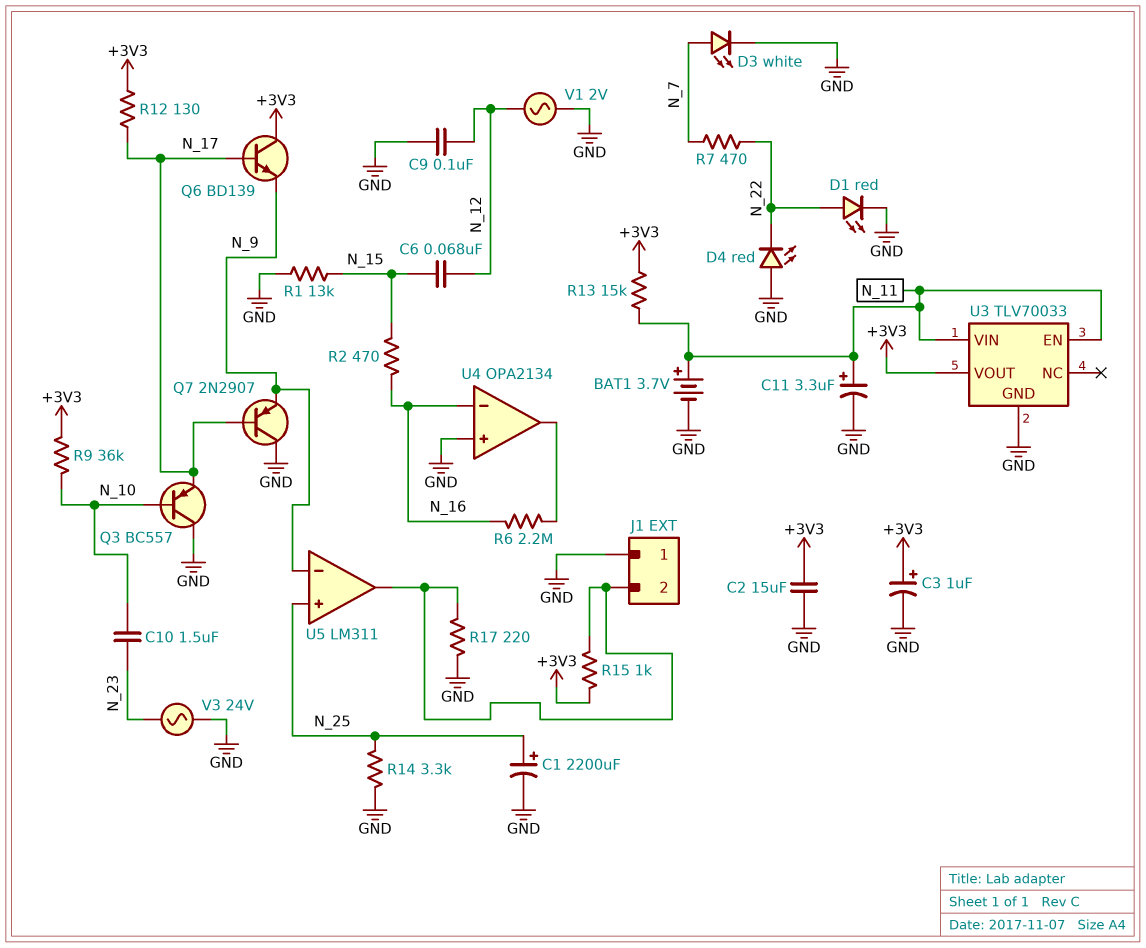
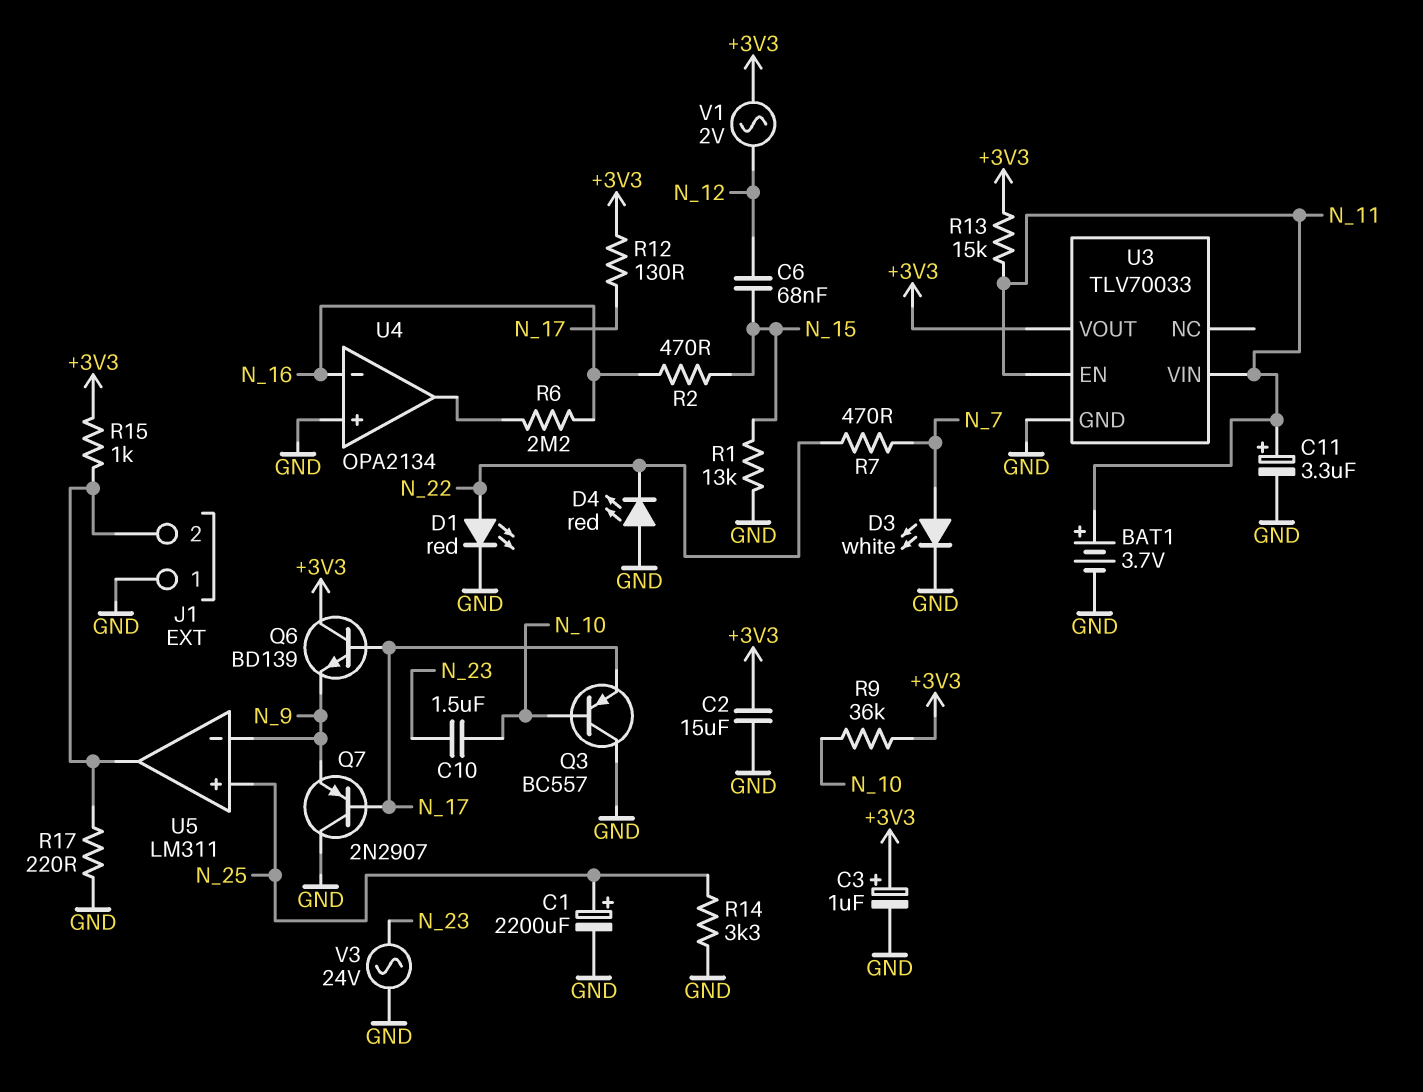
C9: 100nF (GND, N_12) -> none
V1: AC 2V (GND, N_12) -> AC 2V (+3V3, N_12)

